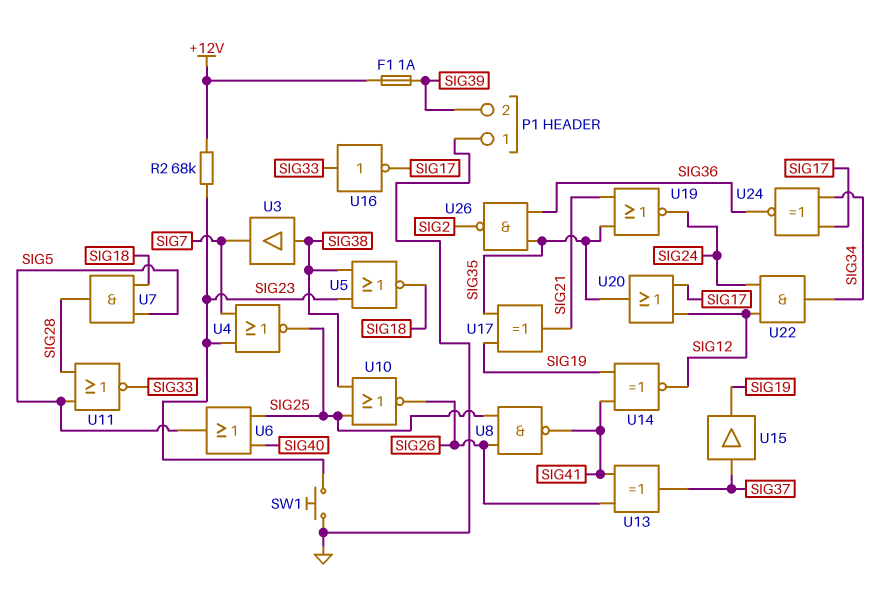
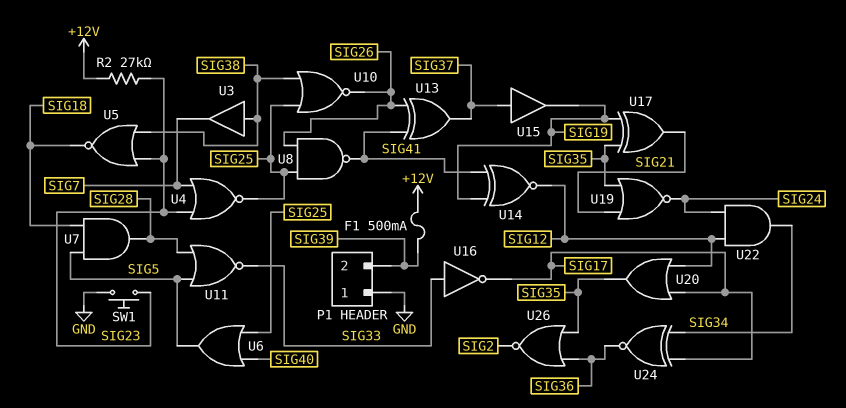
F1: 1A (+12V, SIG39) -> 500mA (+12V, SIG39)
R2: 68k (+12V, SIG23) -> 27k (+12V, SIG23)
U26: NAND (in SIG35, in SIG36, out SIG2) -> NOR (in SIG35, in SIG36, out SIG2)

